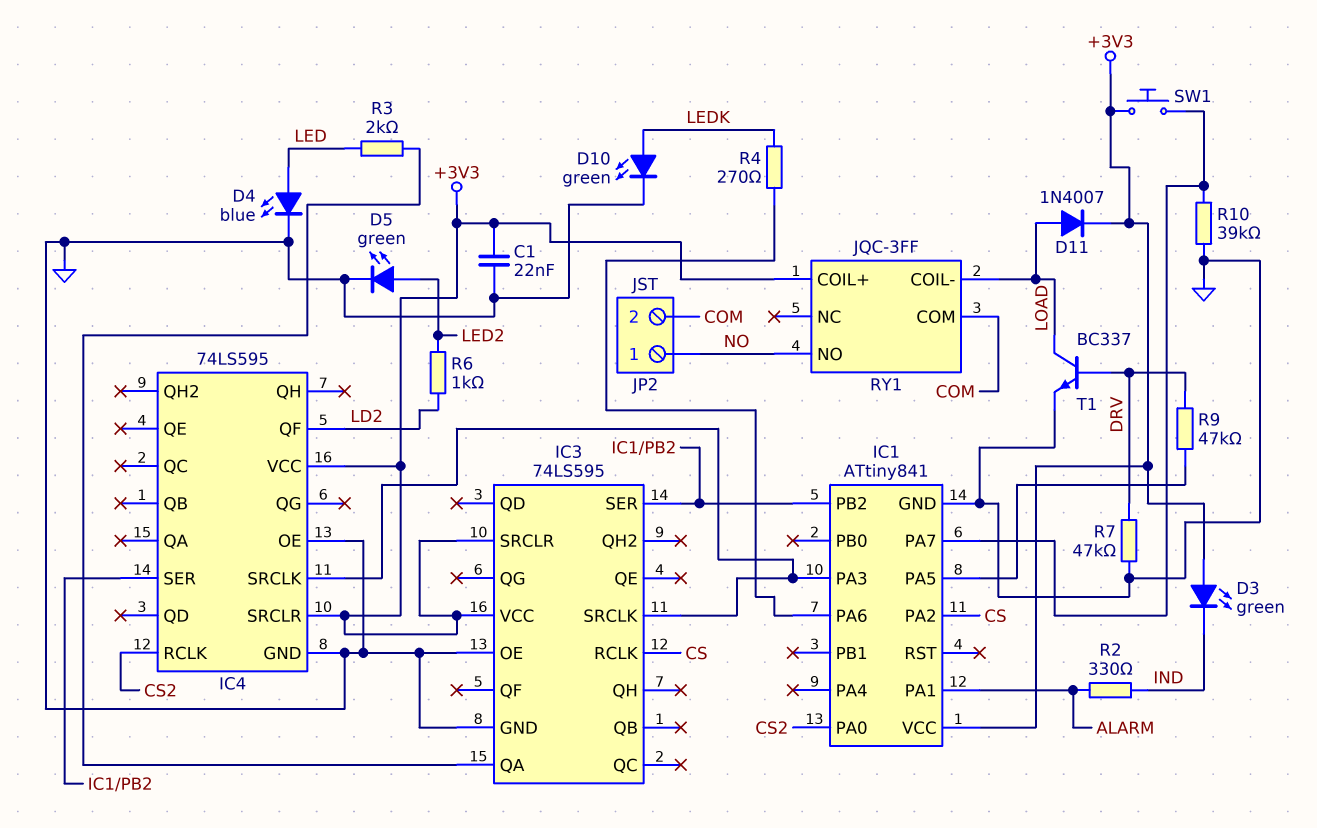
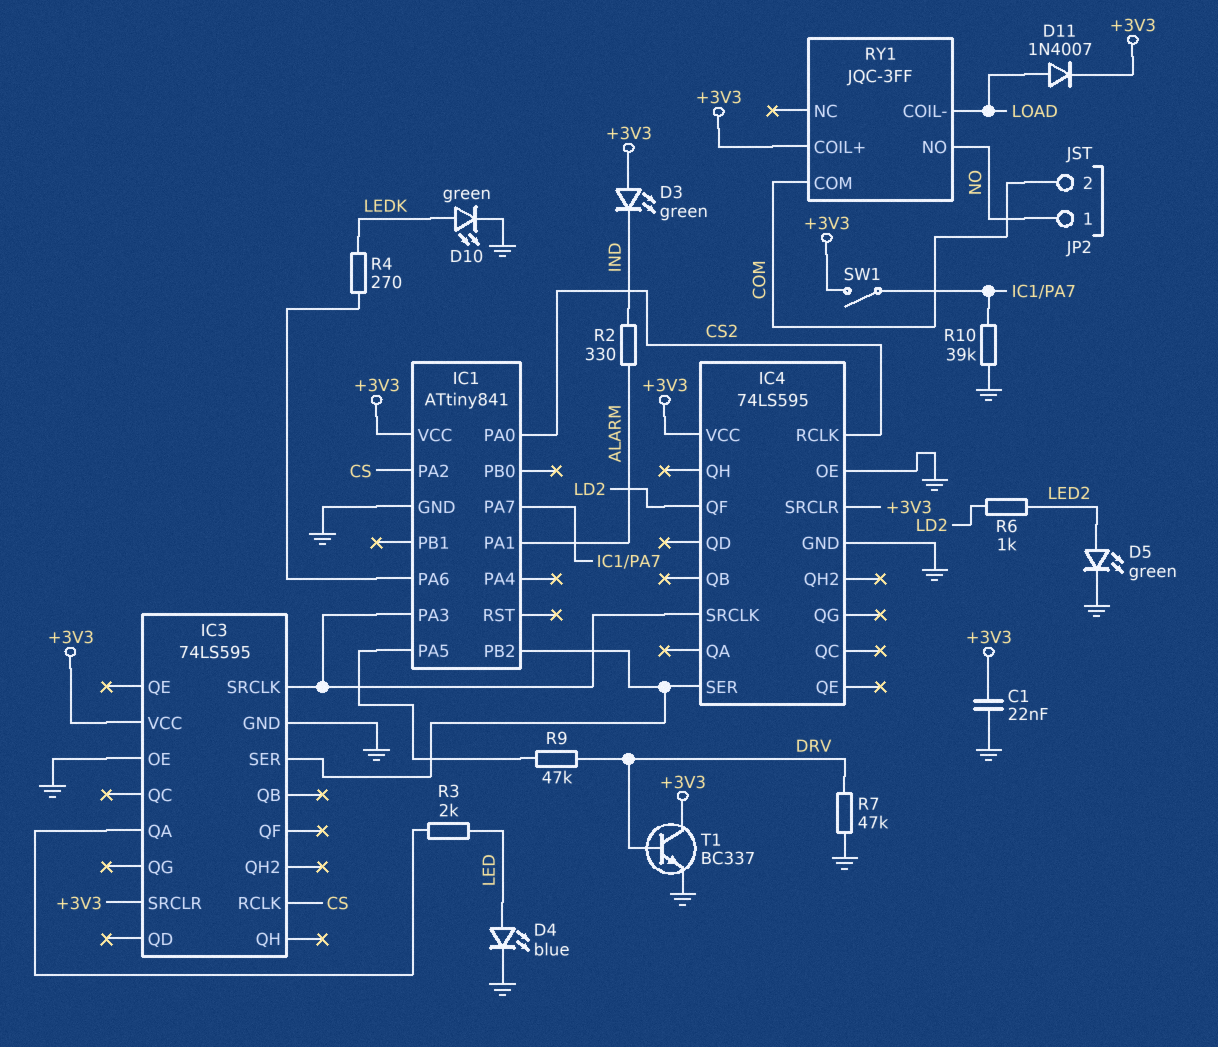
SW1: button (+3V3, IC1/PA7) -> switch (+3V3, IC1/PA7)
T1: NPN BC337 (B DRV, C LOAD, E GND) -> NPN BC337 (B DRV, C +3V3, E GND)

